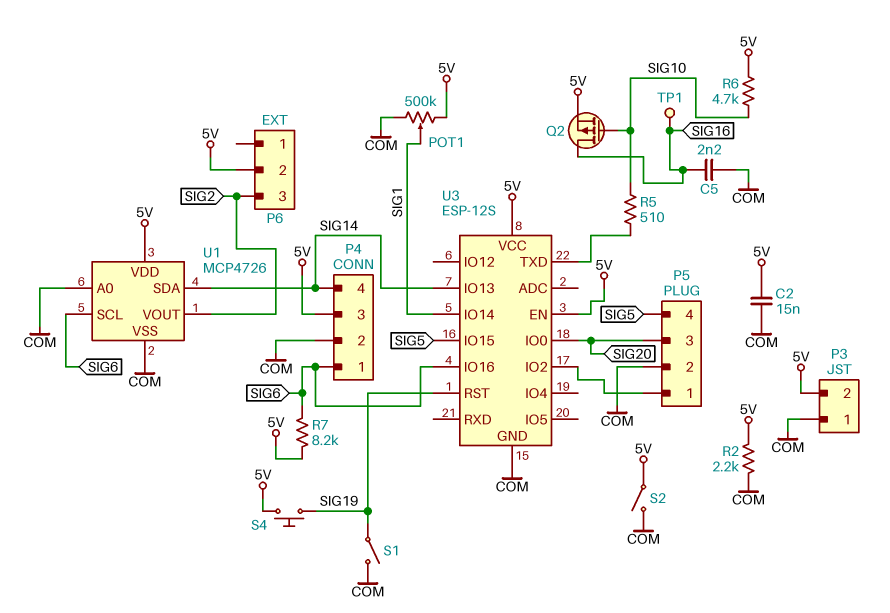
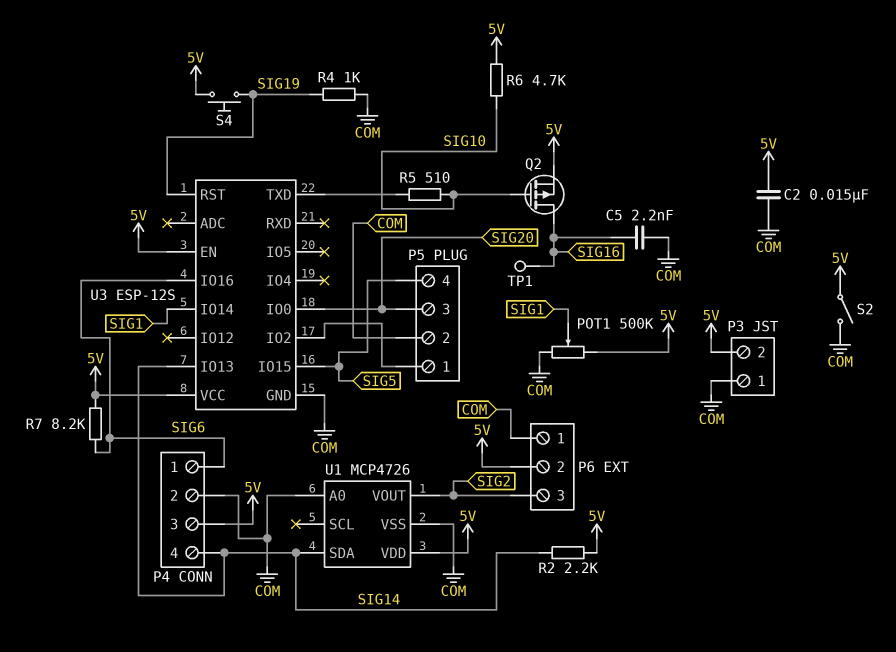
P6 pin 1: none -> COM
R2: 2.2k (5V, COM) -> 2.2k (5V, SIG14)
R4: none -> 1k (COM, SIG19)
S1: switch (COM, SIG19) -> none
U1 pin SCL: SIG6 -> none

